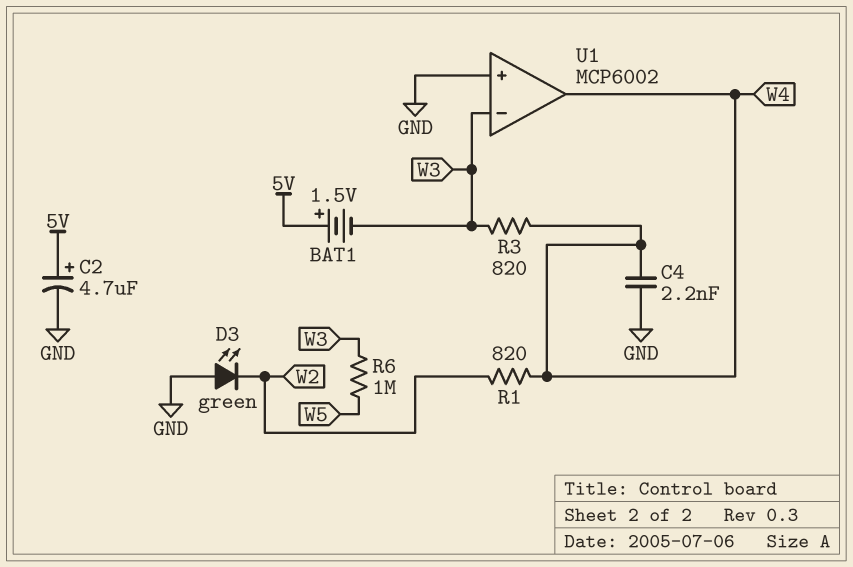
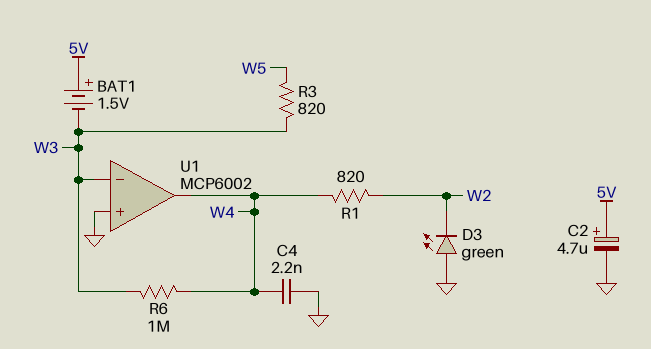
R3: 820 (W3, W4) -> 820 (W3, W5)
R6: 1M (W3, W5) -> 1M (W3, W4)

